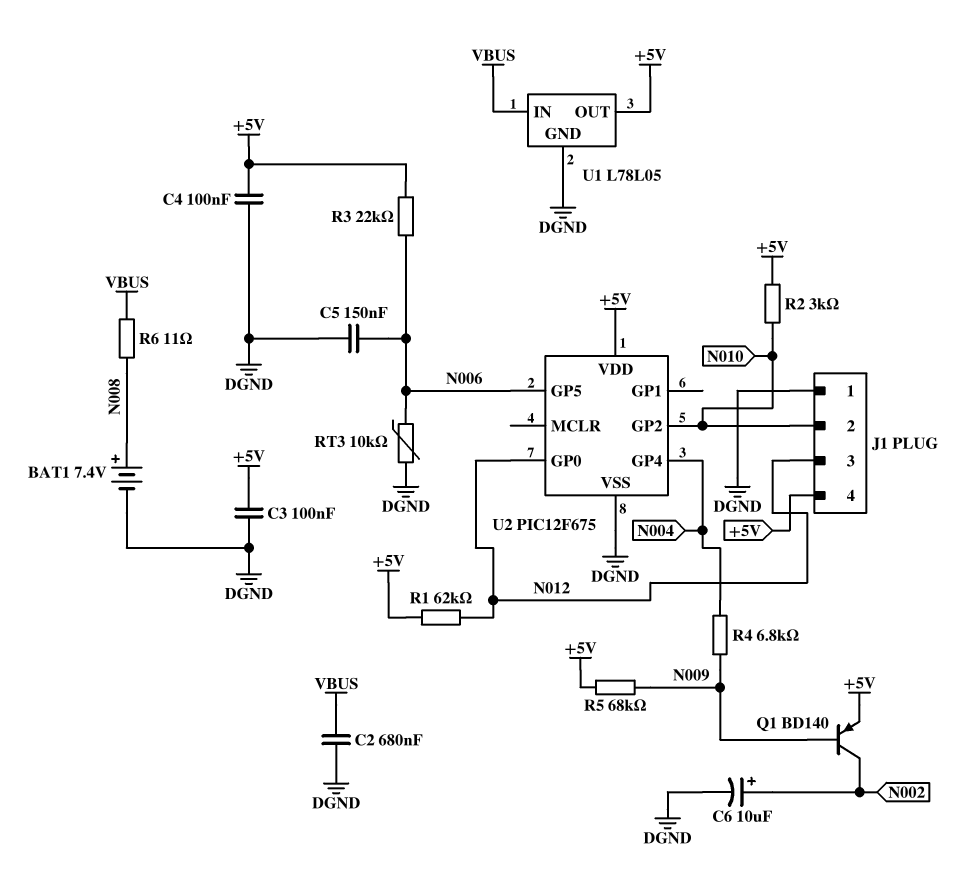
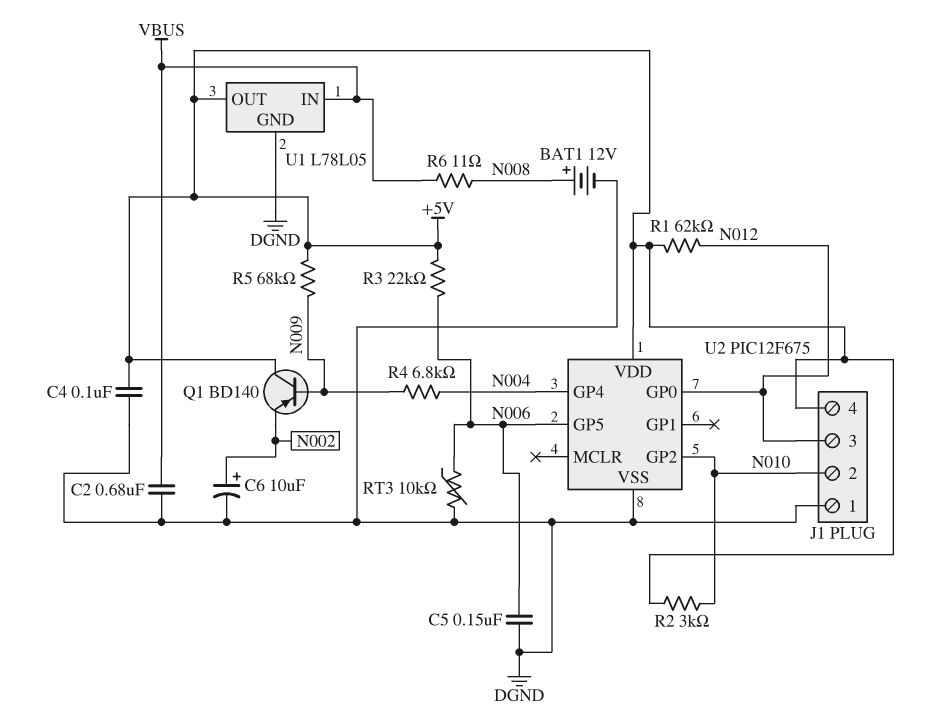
BAT1: 7.4V (plus N008, minus DGND) -> 12V (plus N008, minus DGND)
C3: 100nF (+5V, DGND) -> none
Q1: PNP BD140 (B N009, C N002, E +5V) -> PNP BD140 (B N009, C +5V, E N002)

